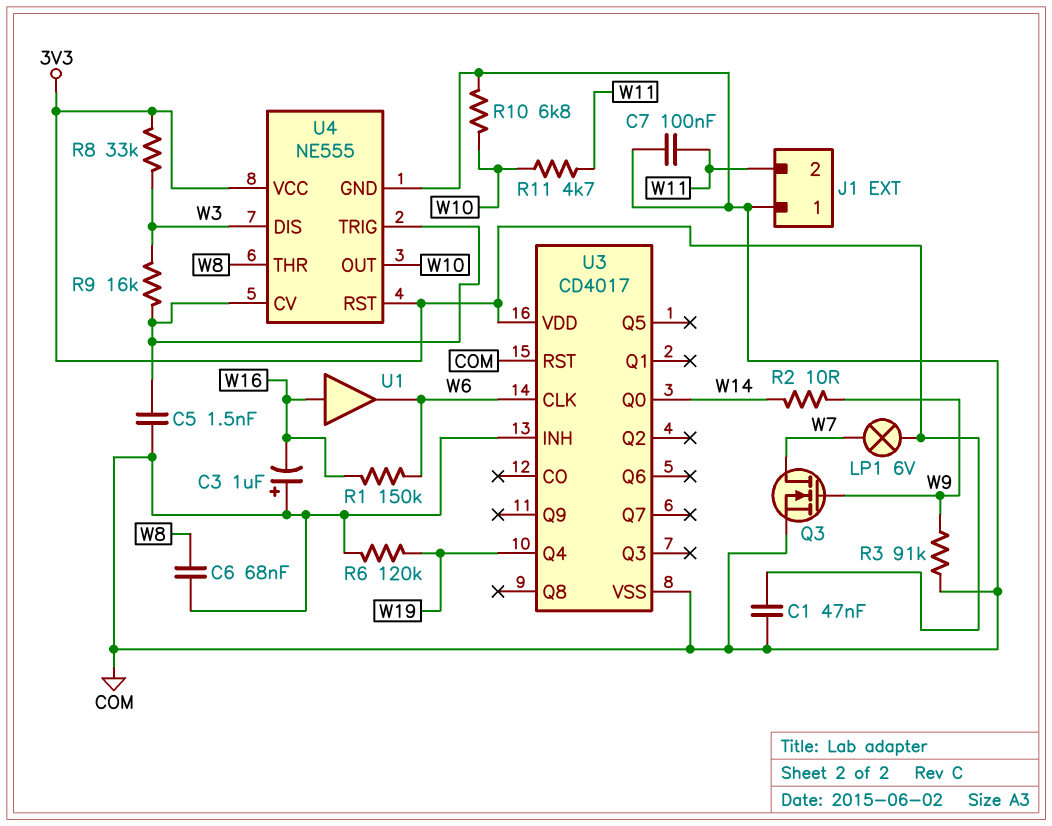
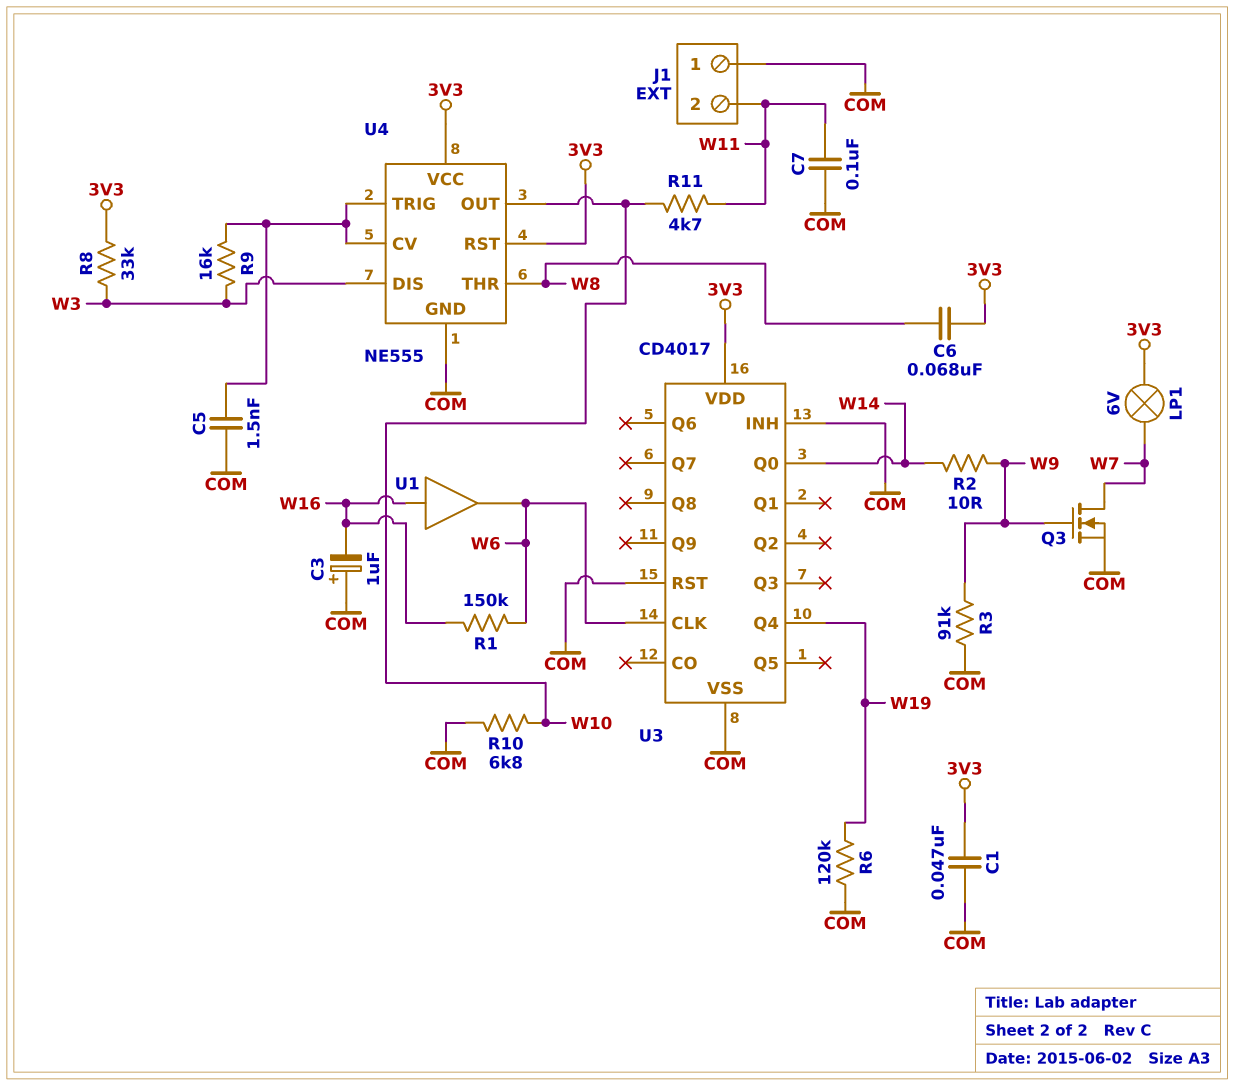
C6: 68nF (COM, W8) -> 68nF (3V3, W8)

